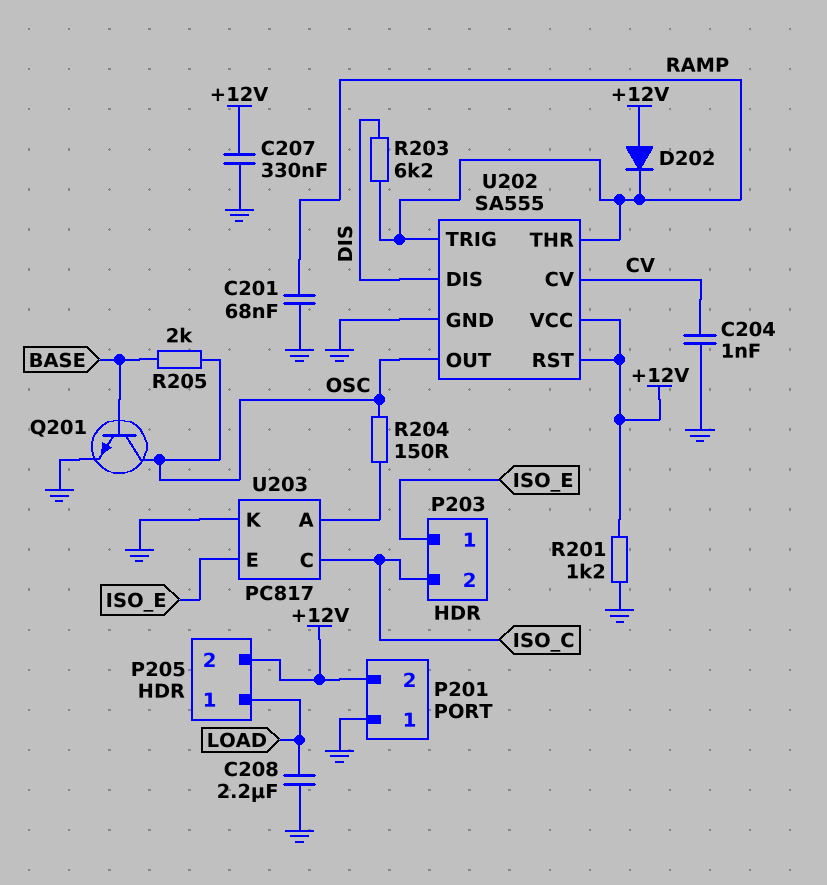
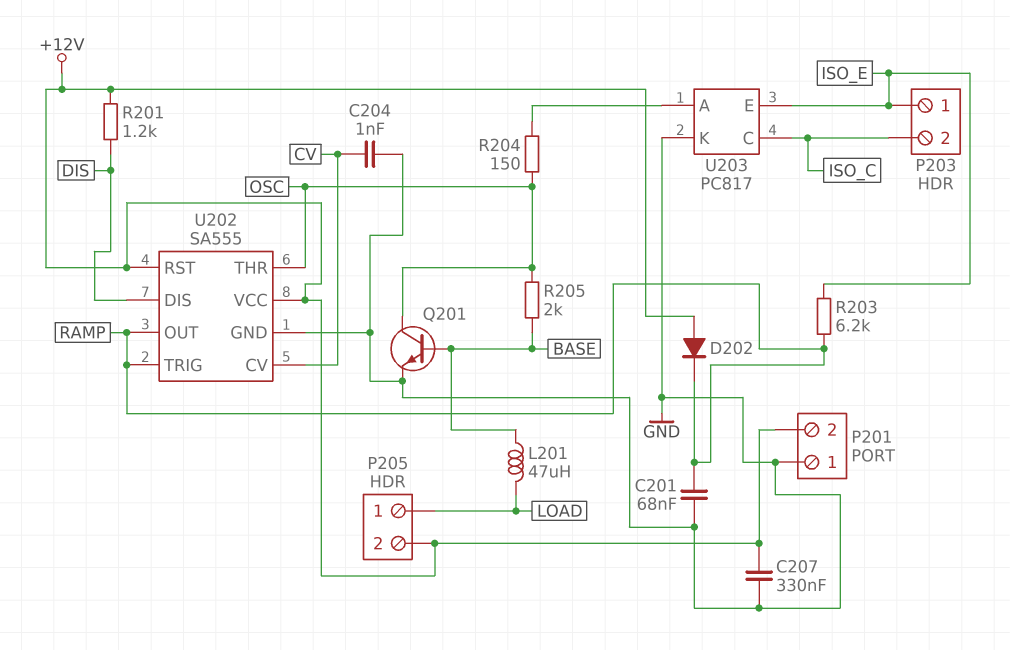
C208: 2.2uF (GND, LOAD) -> none
L201: none -> 47uH (BASE, LOAD)
R201: 1.2k (+12V, GND) -> 1.2k (+12V, DIS)
R203: 6.2k (DIS, RAMP) -> 6.2k (ISO_E, RAMP)
U202 pin OUT: OSC -> RAMP
U202 pin THR: RAMP -> OSC

